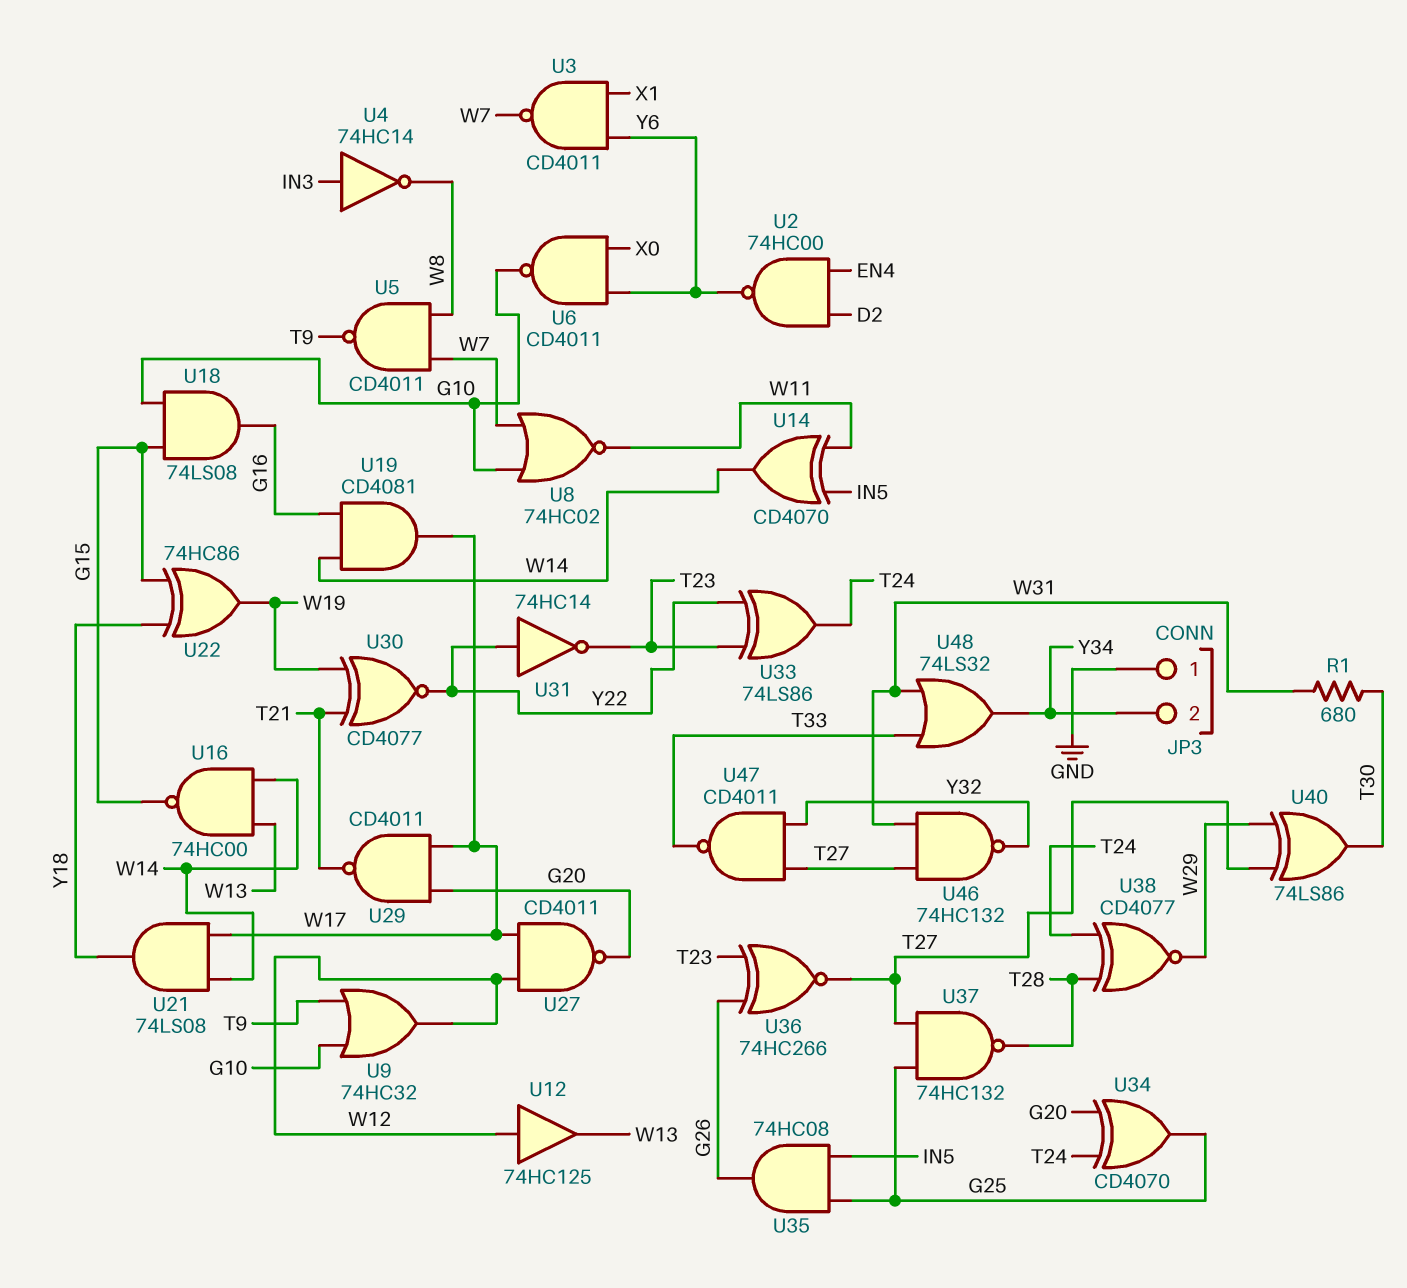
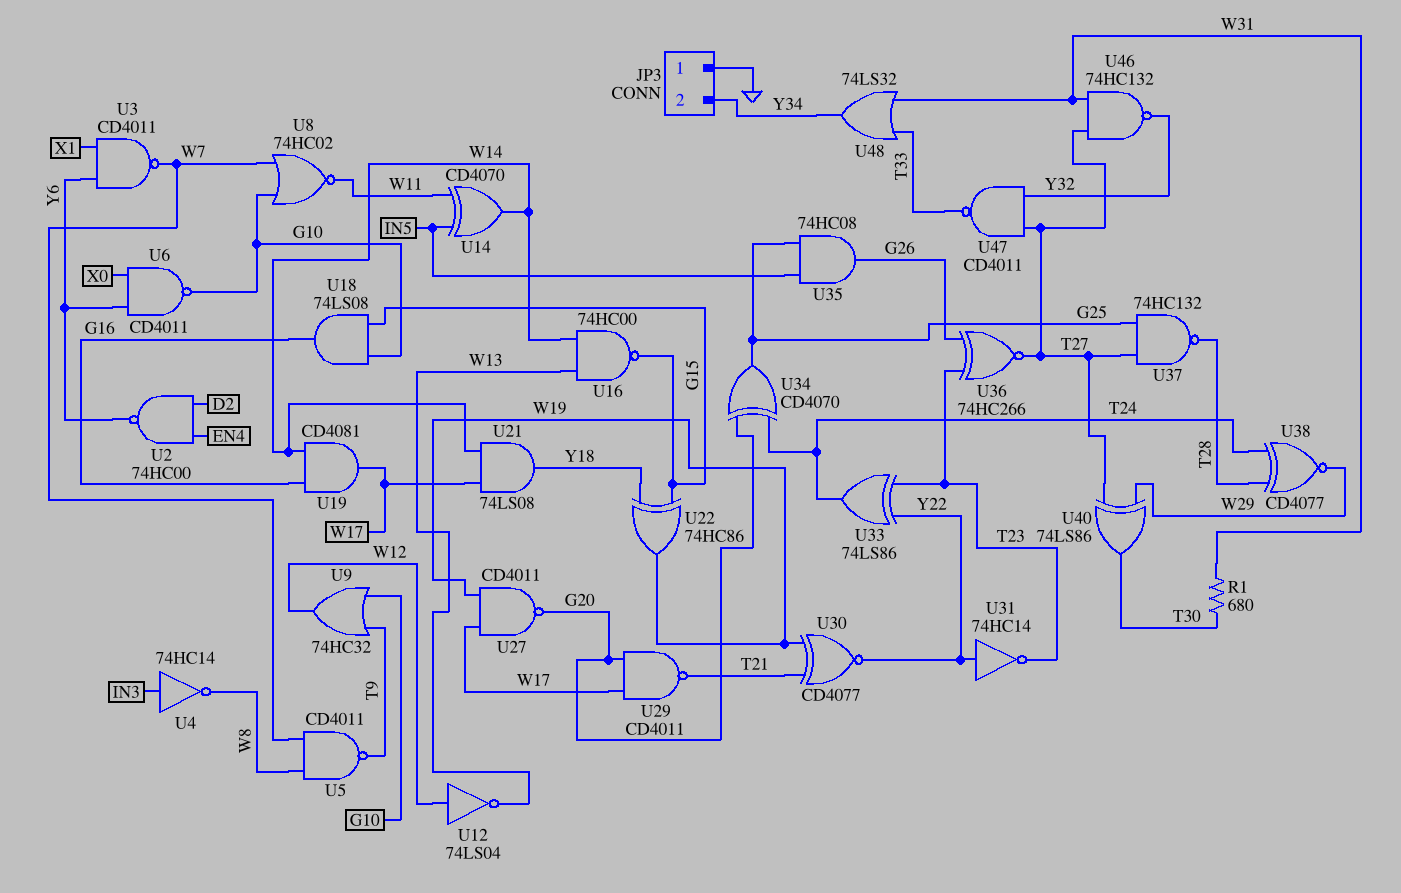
U12: buffer 74HC125 (in W12, out W13) -> NOT 74LS04 (in W12, out W13)
U27: NAND CD4011 (in W12, in W17, out G20) -> NAND CD4011 (in W17, in W19, out G20)

